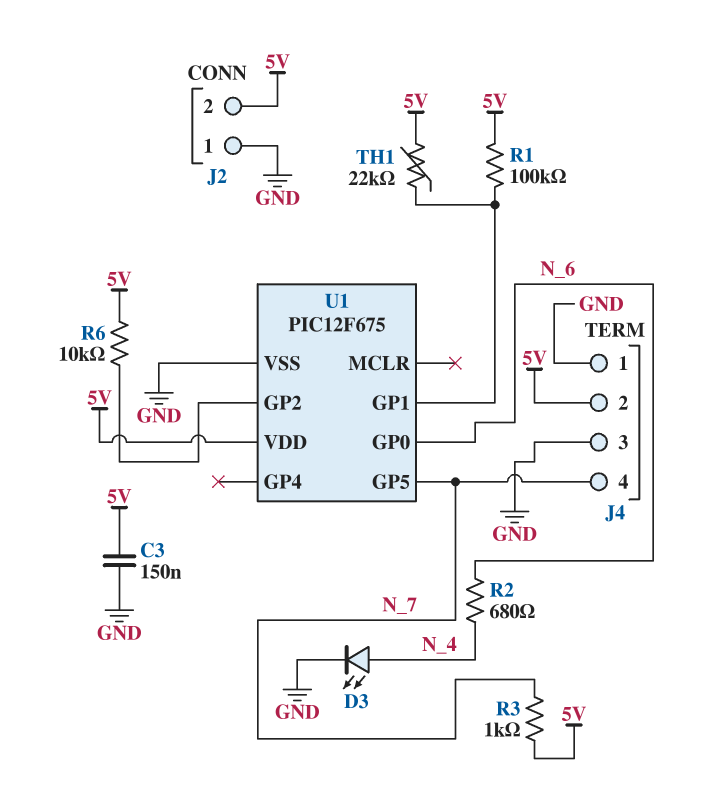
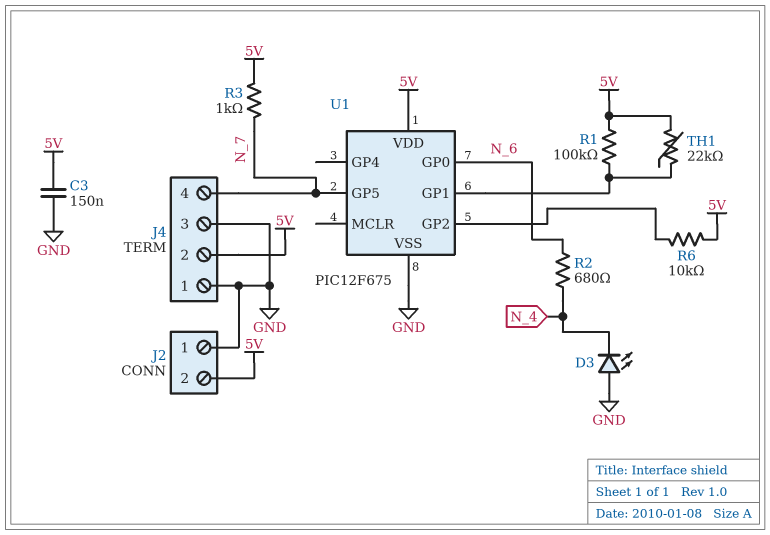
D3: LED (A N_4, K GND) -> LED (A GND, K N_4)

